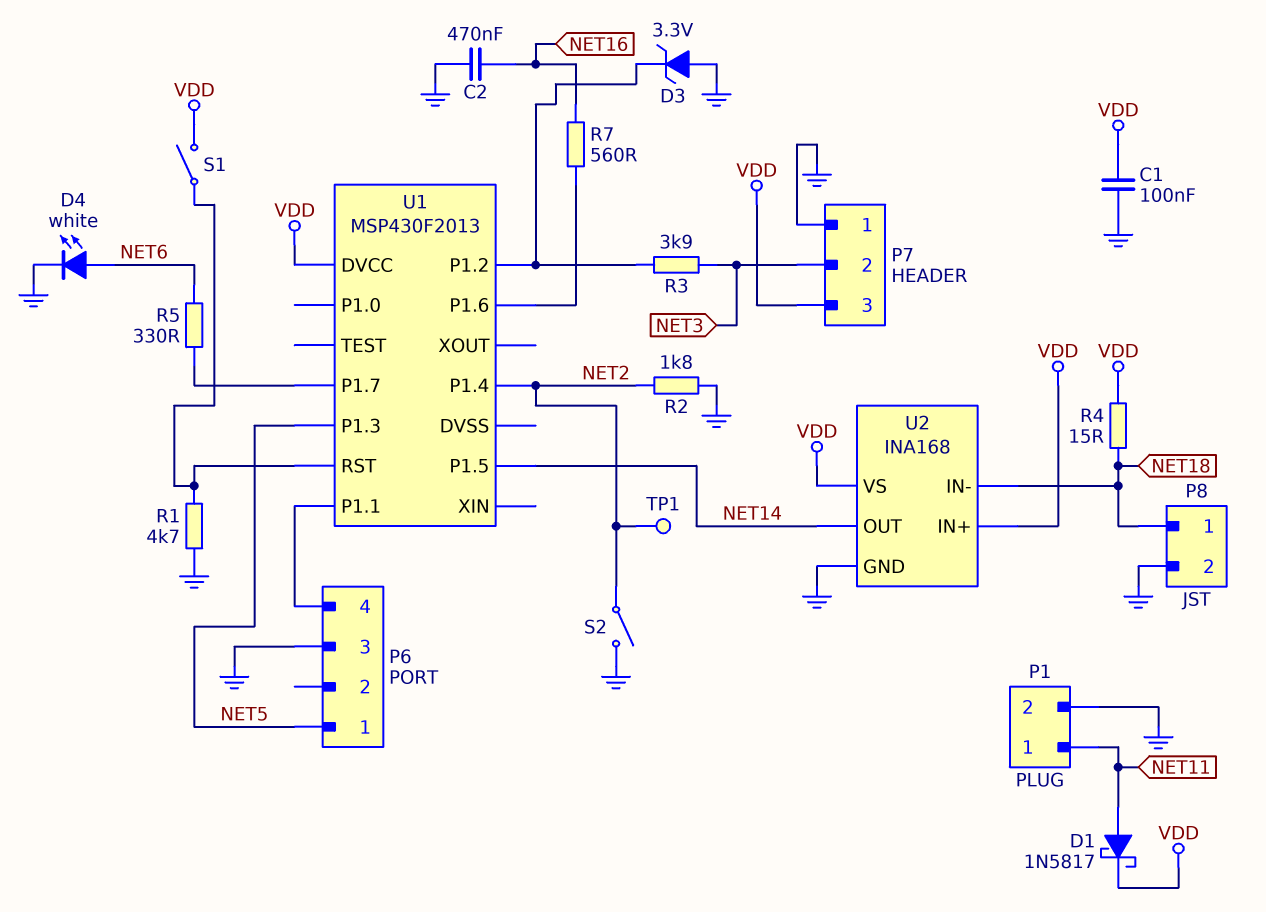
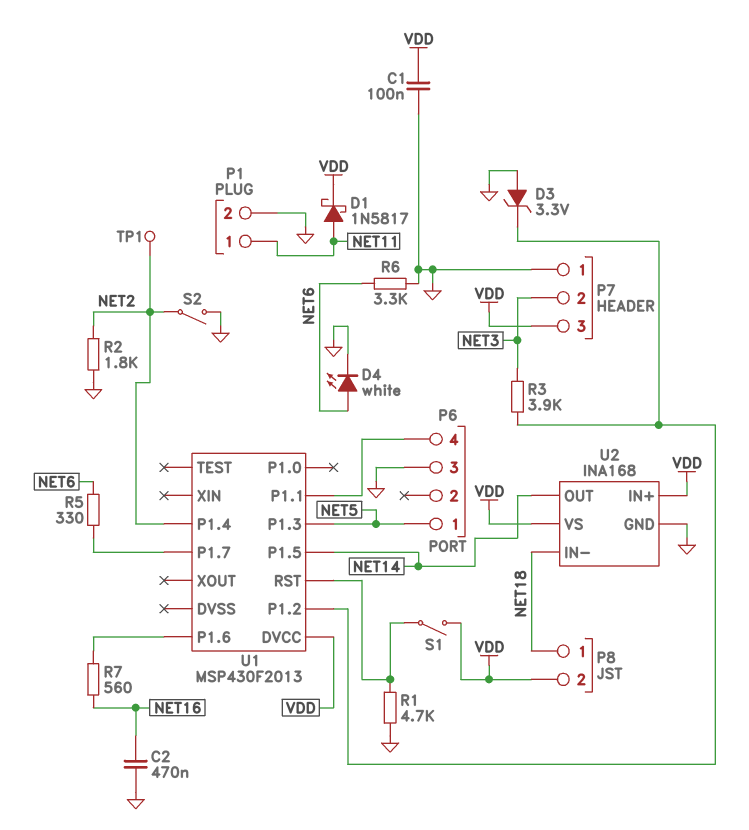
P8 pin 2: GND -> VDD
R4: 15 (NET18, VDD) -> none
R6: none -> 3.3k (GND, NET6)

